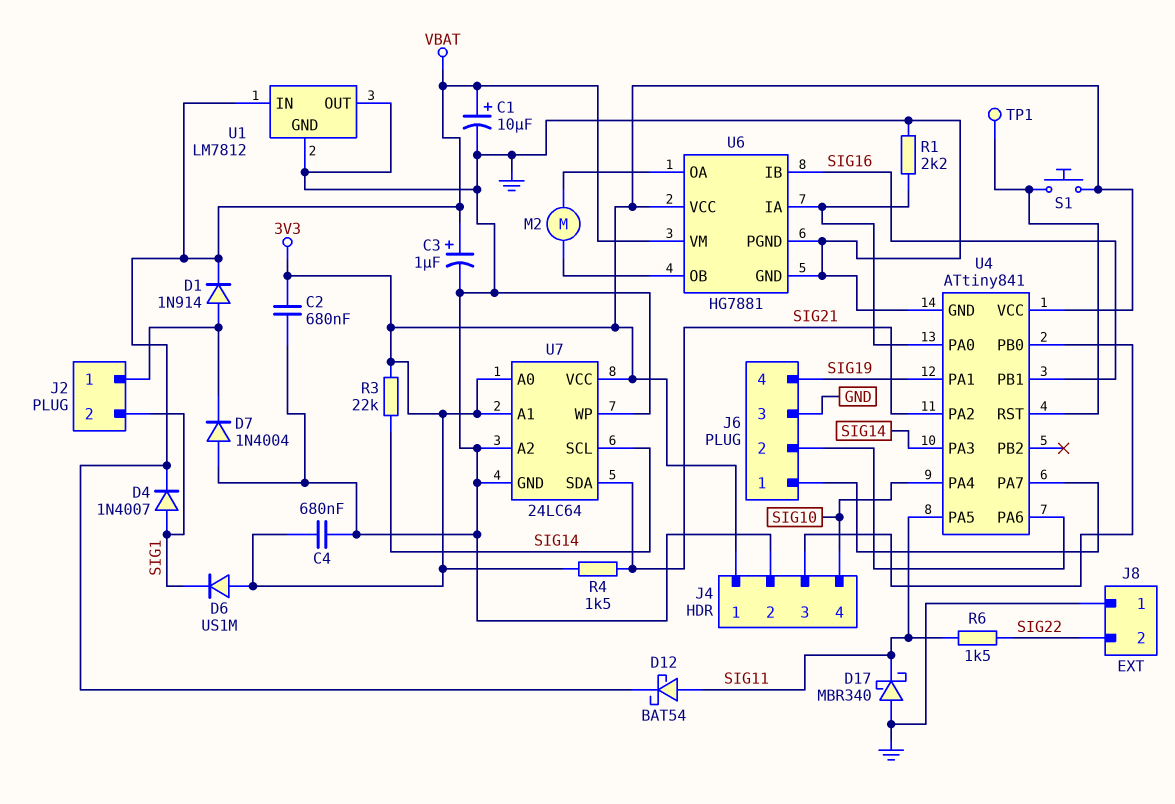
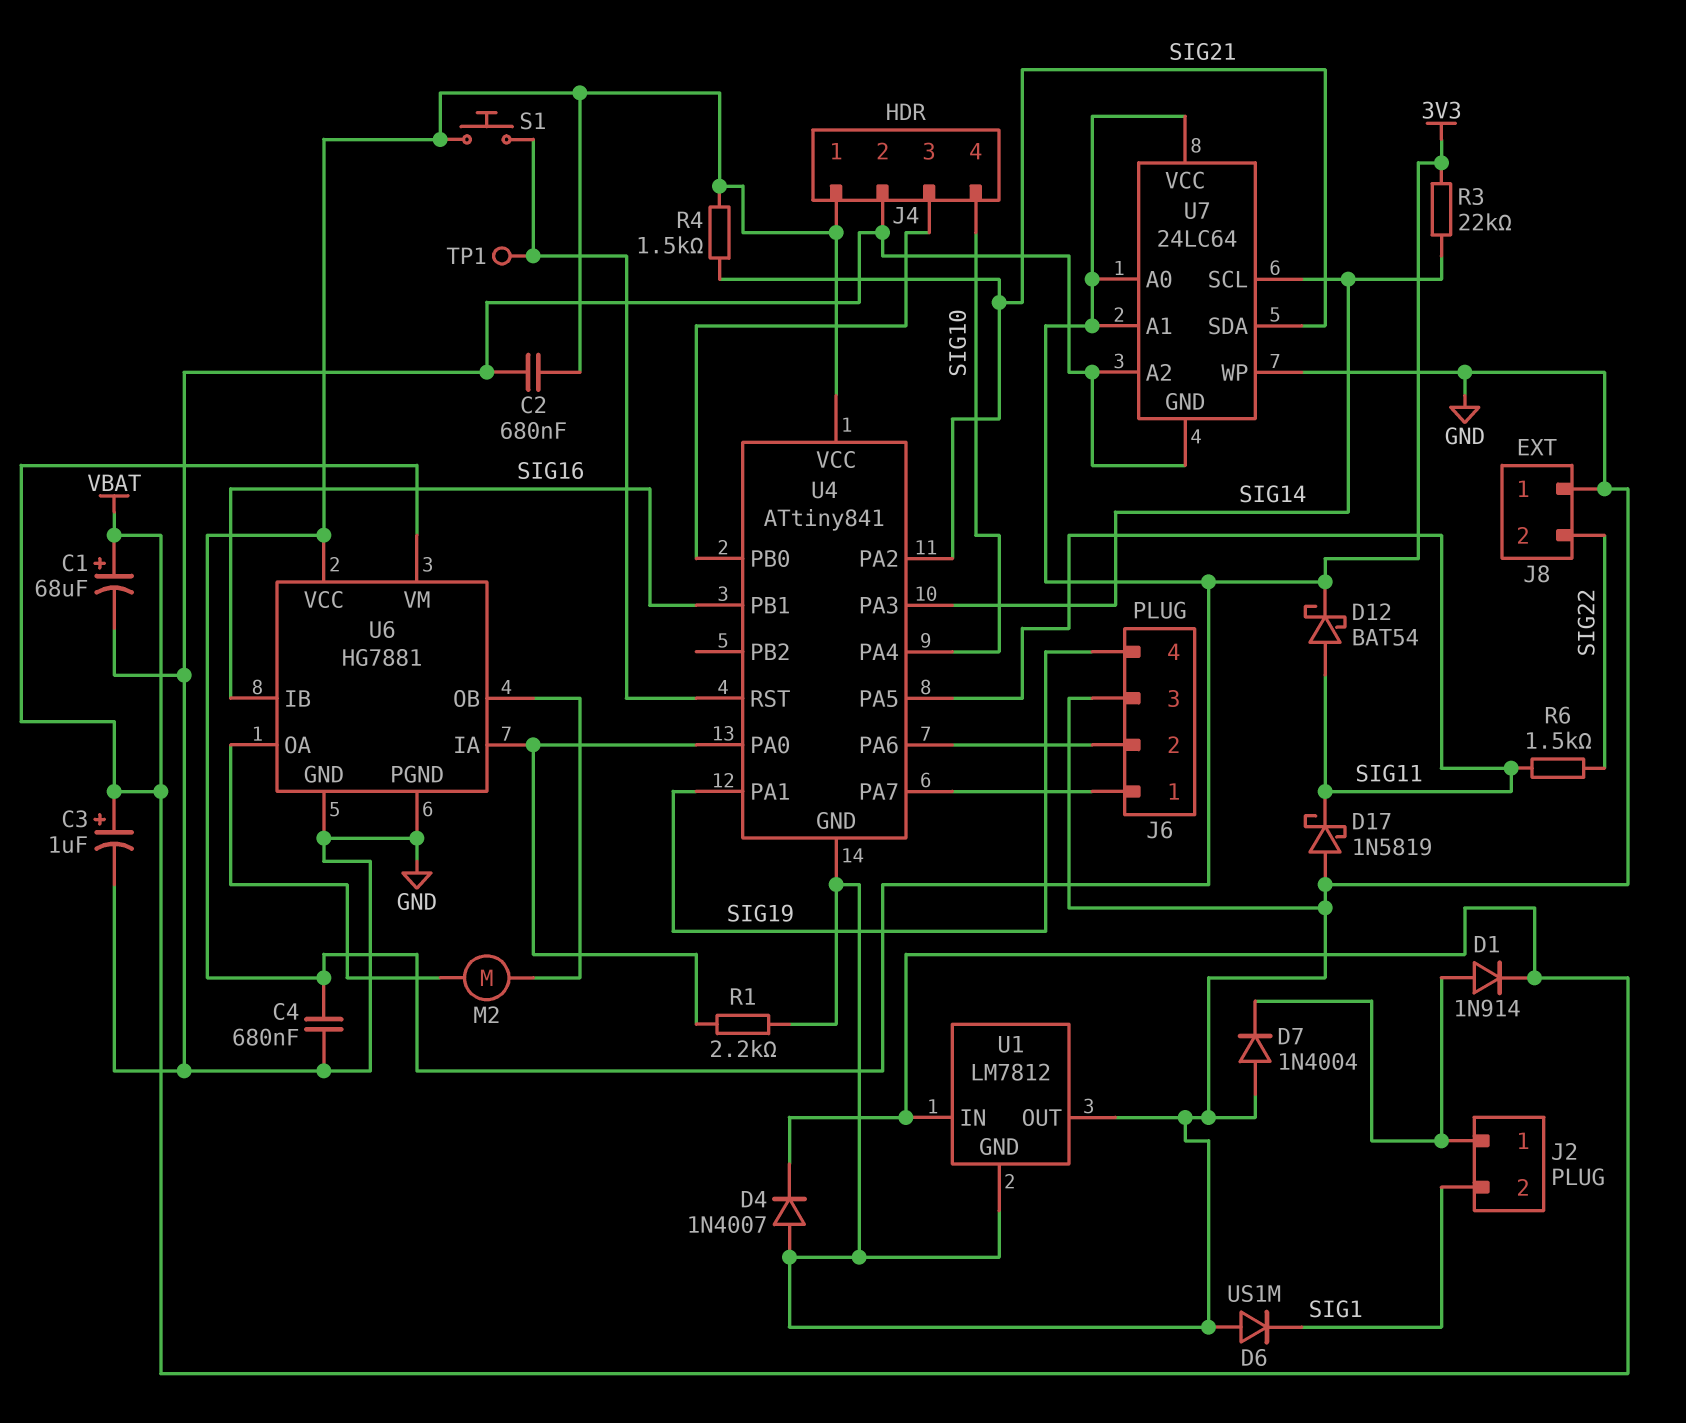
C1: 10uF (plus VBAT, minus GND) -> 68uF (plus VBAT, minus GND)
D4: diode 1N4007 (A SIG1, K VBAT) -> diode 1N4007 (A GND, K VBAT)
D6: diode US1M (A 3V3, K SIG1) -> diode US1M (A GND, K SIG1)
D12: schottky BAT54 (A SIG11, K VBAT) -> schottky BAT54 (A SIG11, K 3V3)
D17: schottky MBR340 (A GND, K SIG11) -> schottky 1N5819 (A GND, K SIG11)

